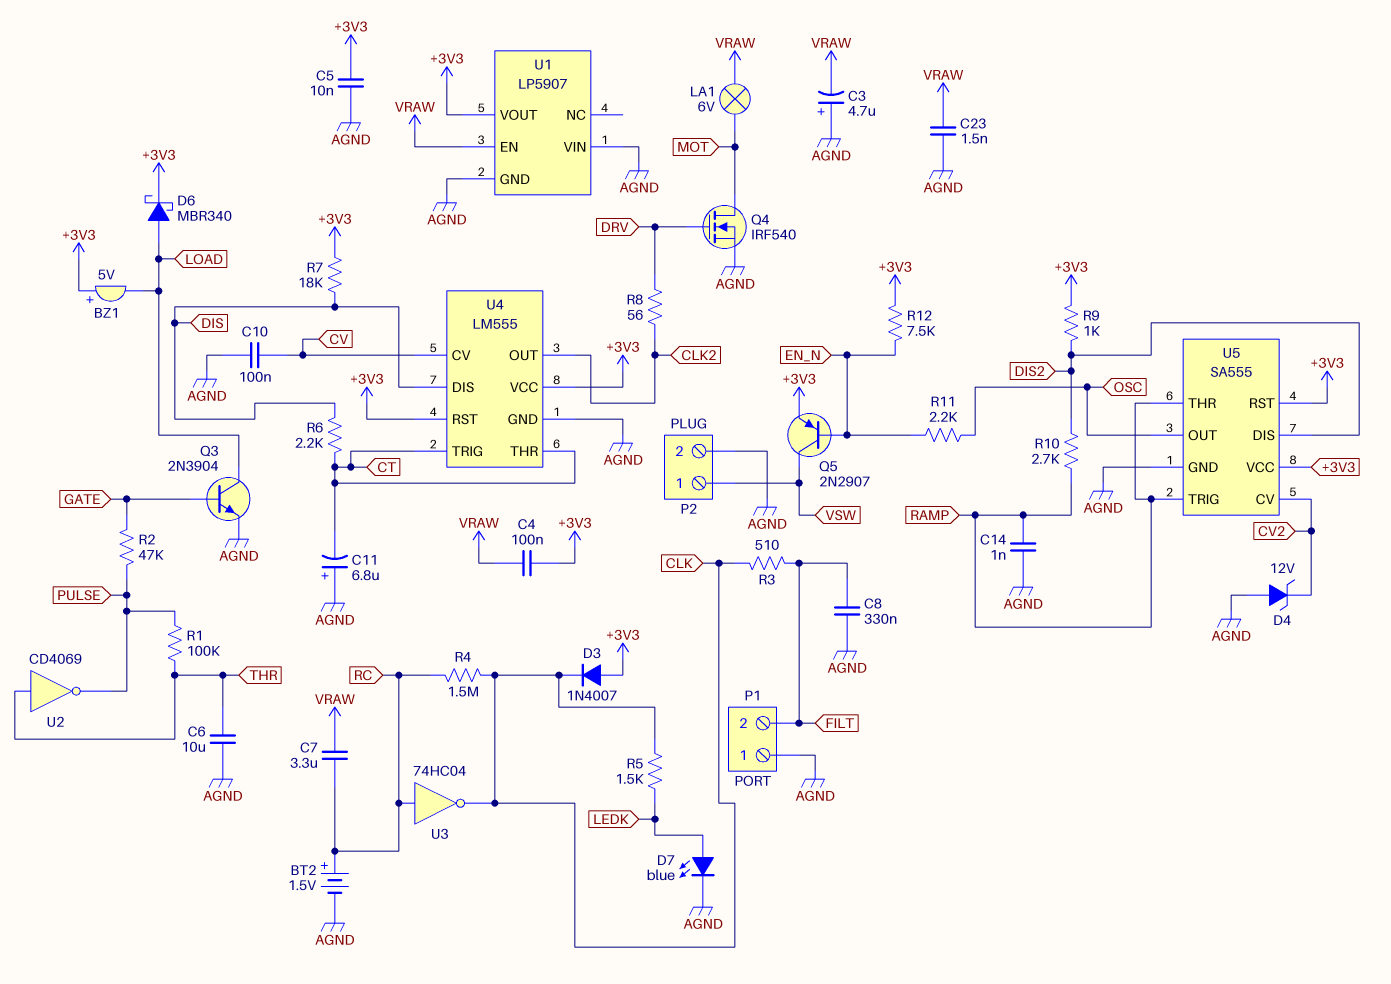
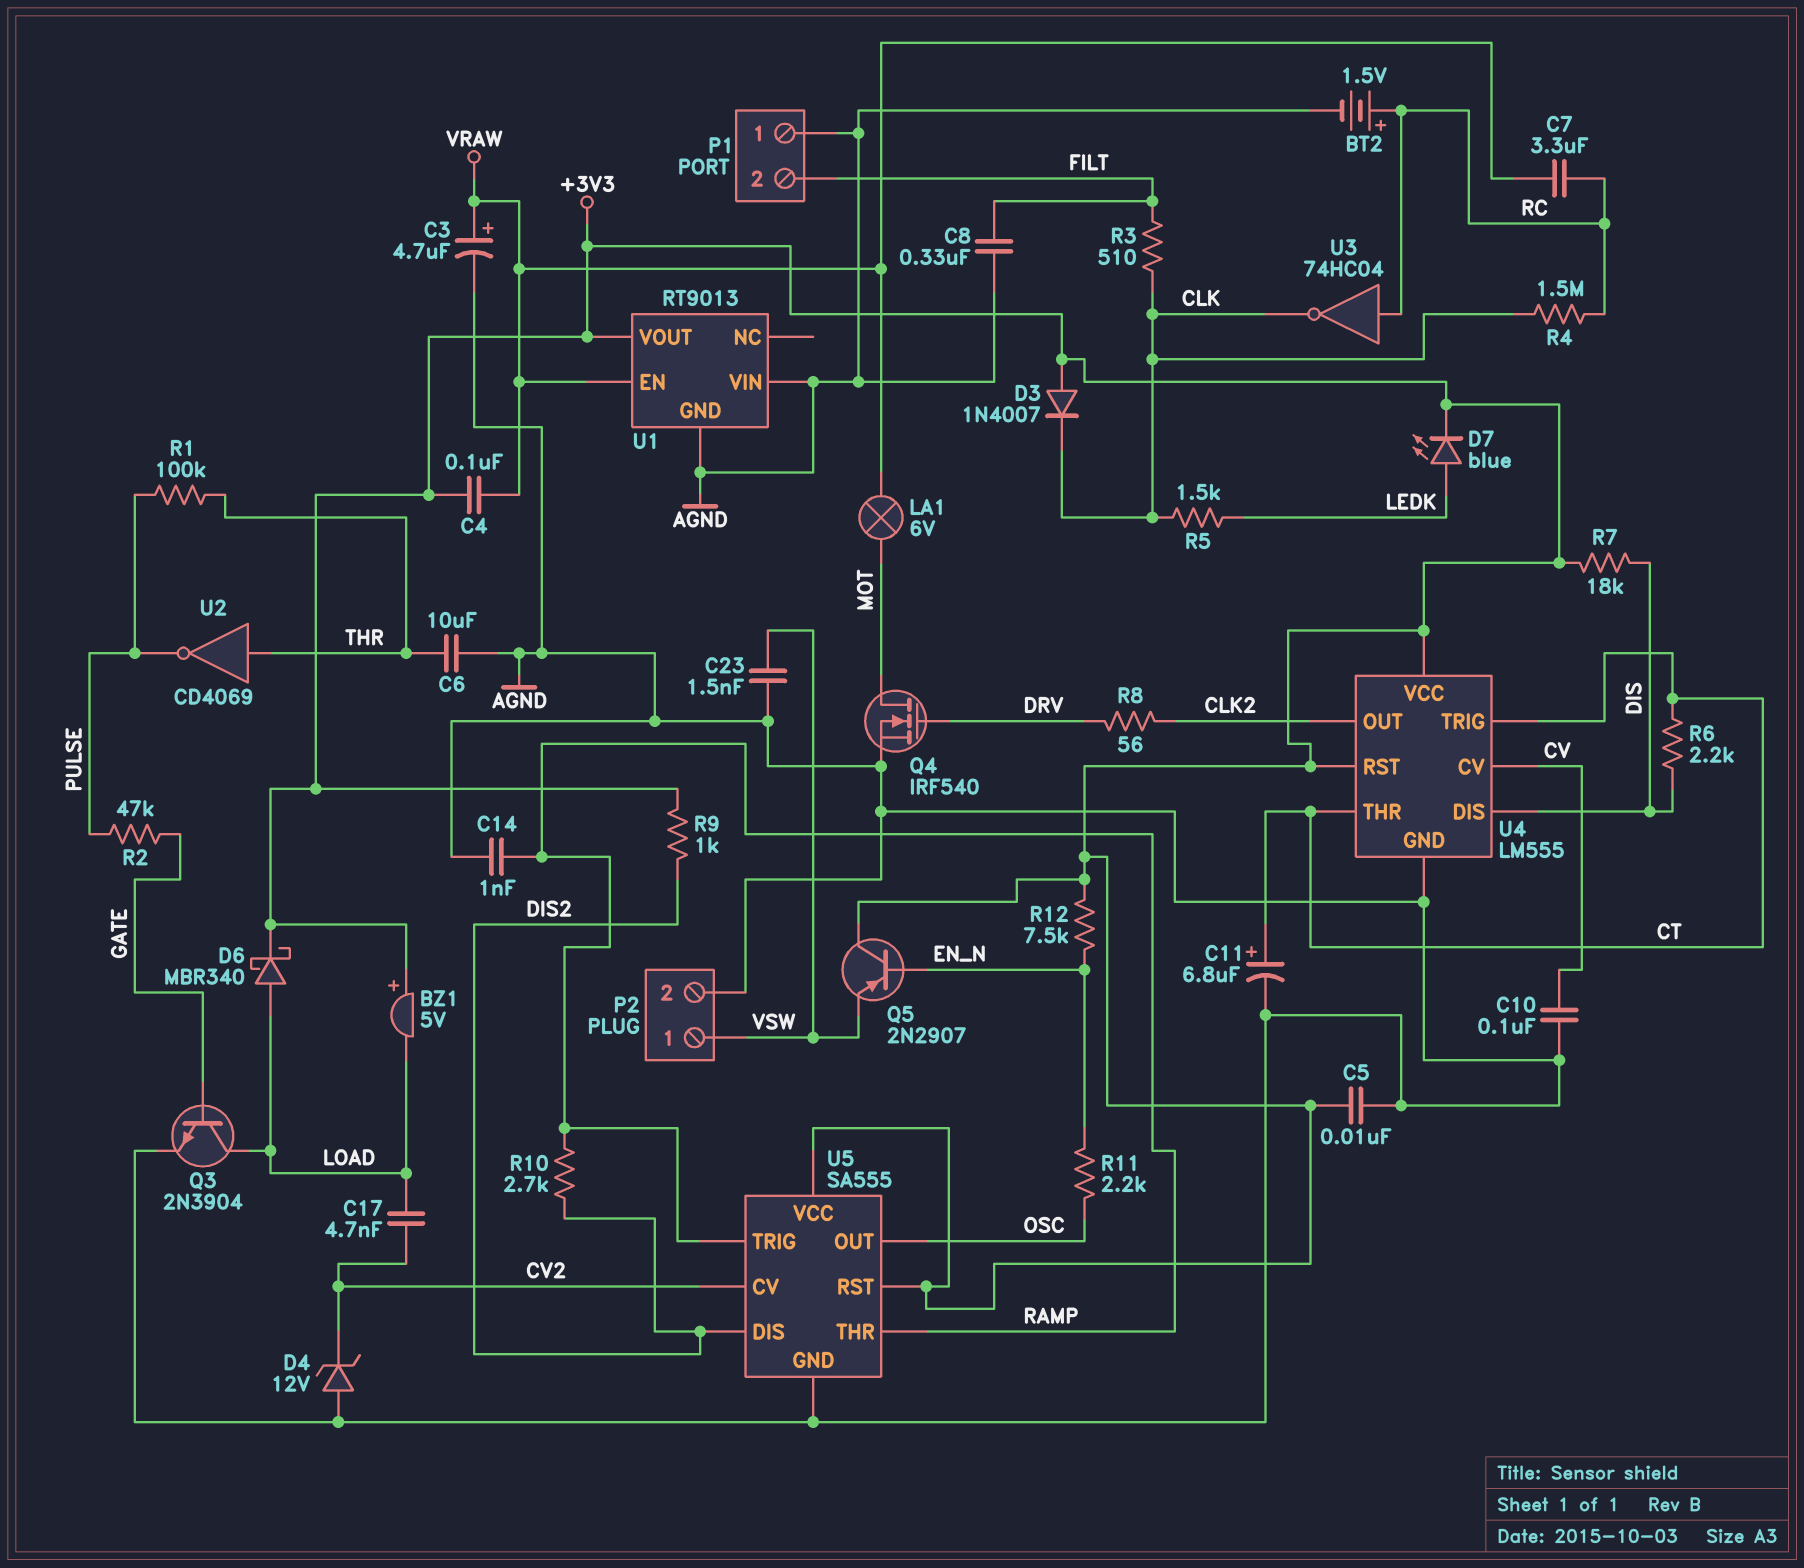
C3: 4.7uF (plus AGND, minus VRAW) -> 4.7uF (plus VRAW, minus AGND)
C11: 6.8uF (plus AGND, minus CT) -> 6.8uF (plus CT, minus AGND)
C17: none -> 4.7nF (CV2, LOAD)
C23: 1.5nF (AGND, VRAW) -> 1.5nF (AGND, VSW)
D7: LED blue (A LEDK, K AGND) -> LED blue (A LEDK, K +3V3)
Q5: PNP 2N2907 (B EN_N, C VSW, E +3V3) -> PNP 2N2907 (B EN_N, C +3V3, E VSW)
U1: LP5907 -> RT9013

